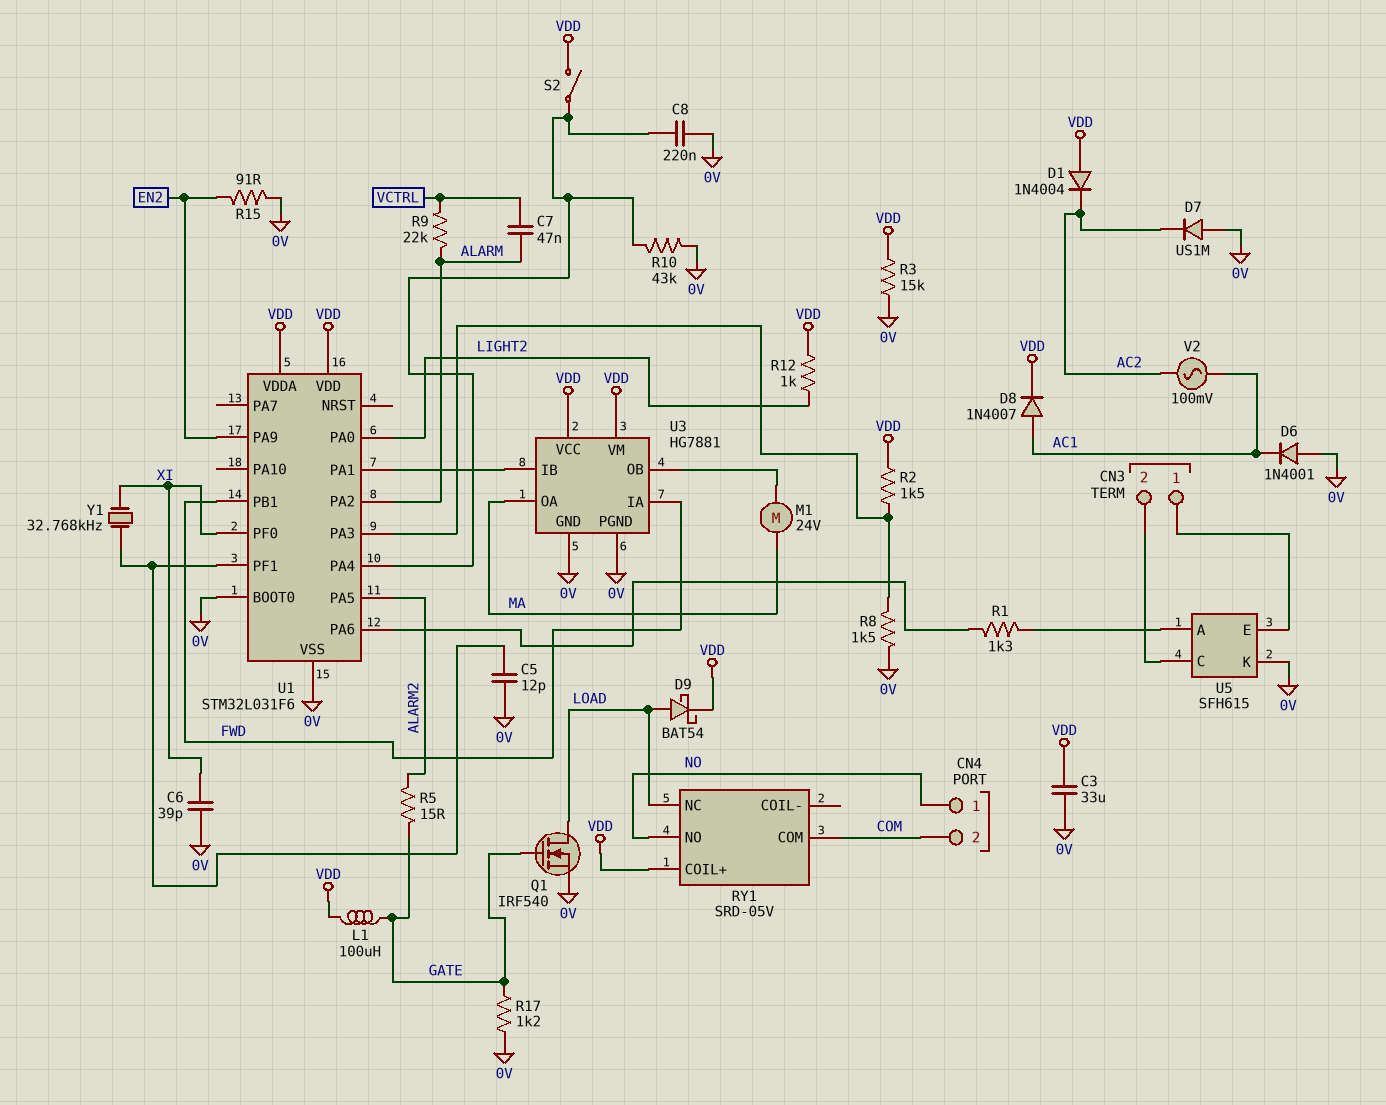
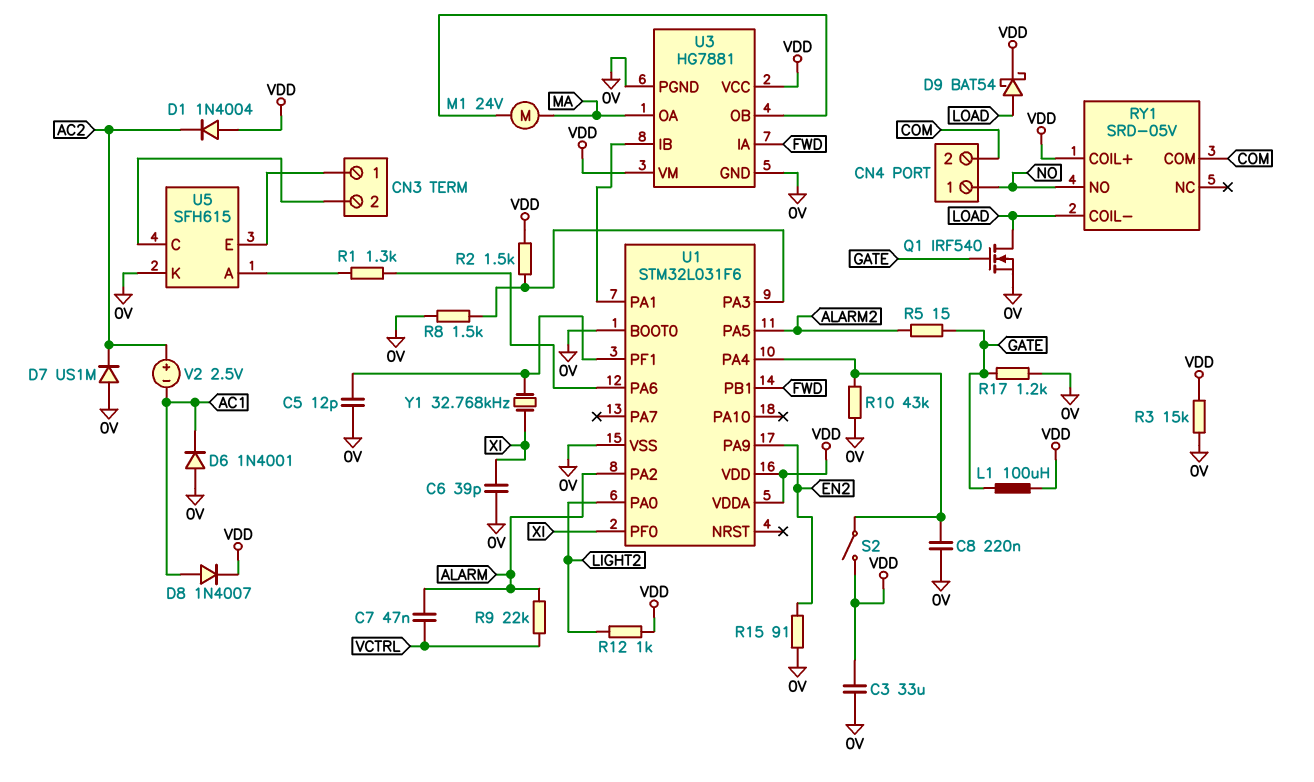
RY1 pin COIL-: none -> LOAD
RY1 pin NC: LOAD -> none
V2: AC 100mV (AC1, AC2) -> 2.5V (plus AC2, minus AC1)

